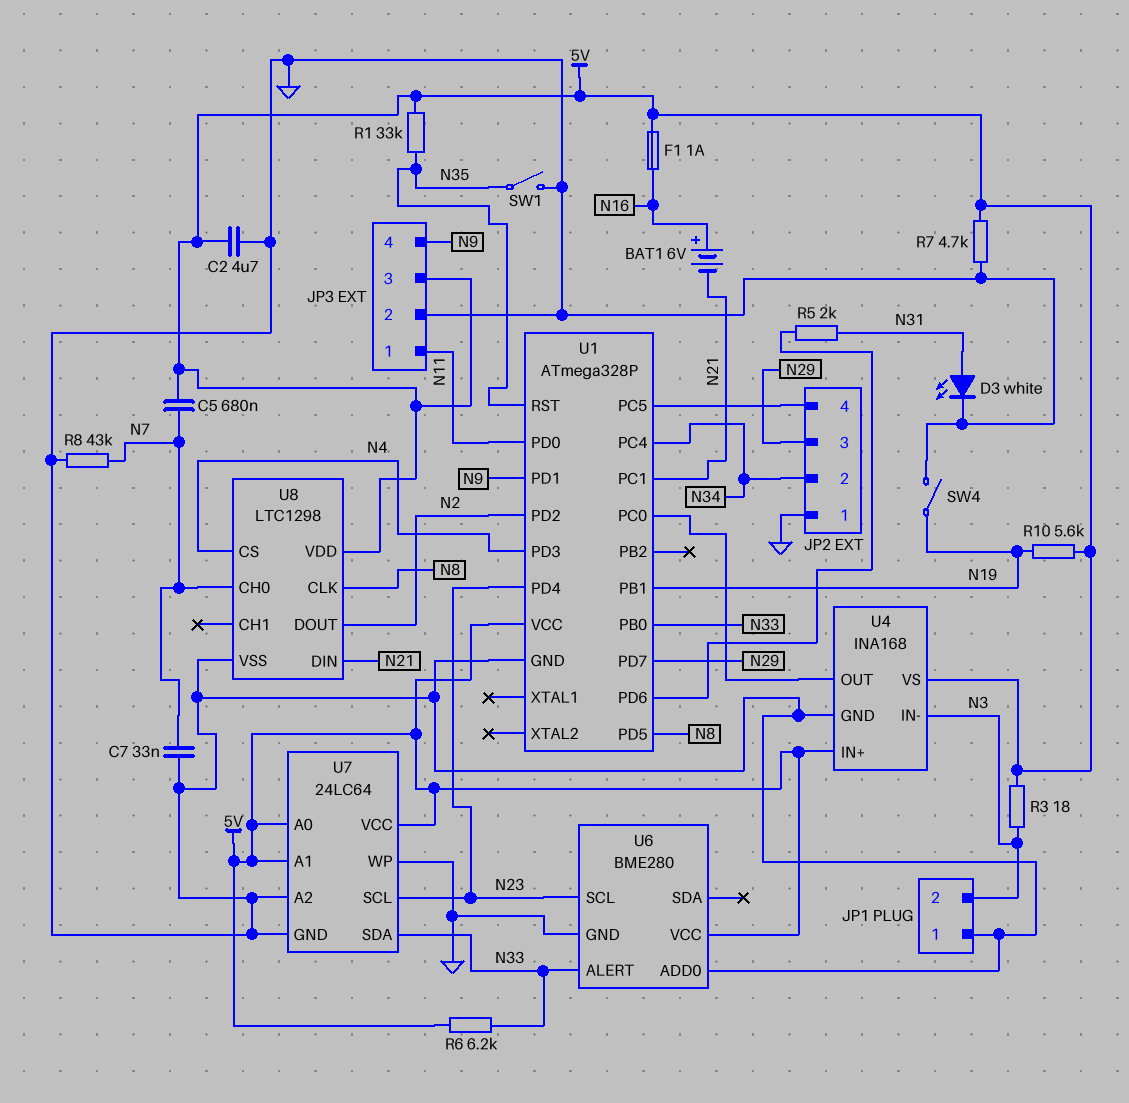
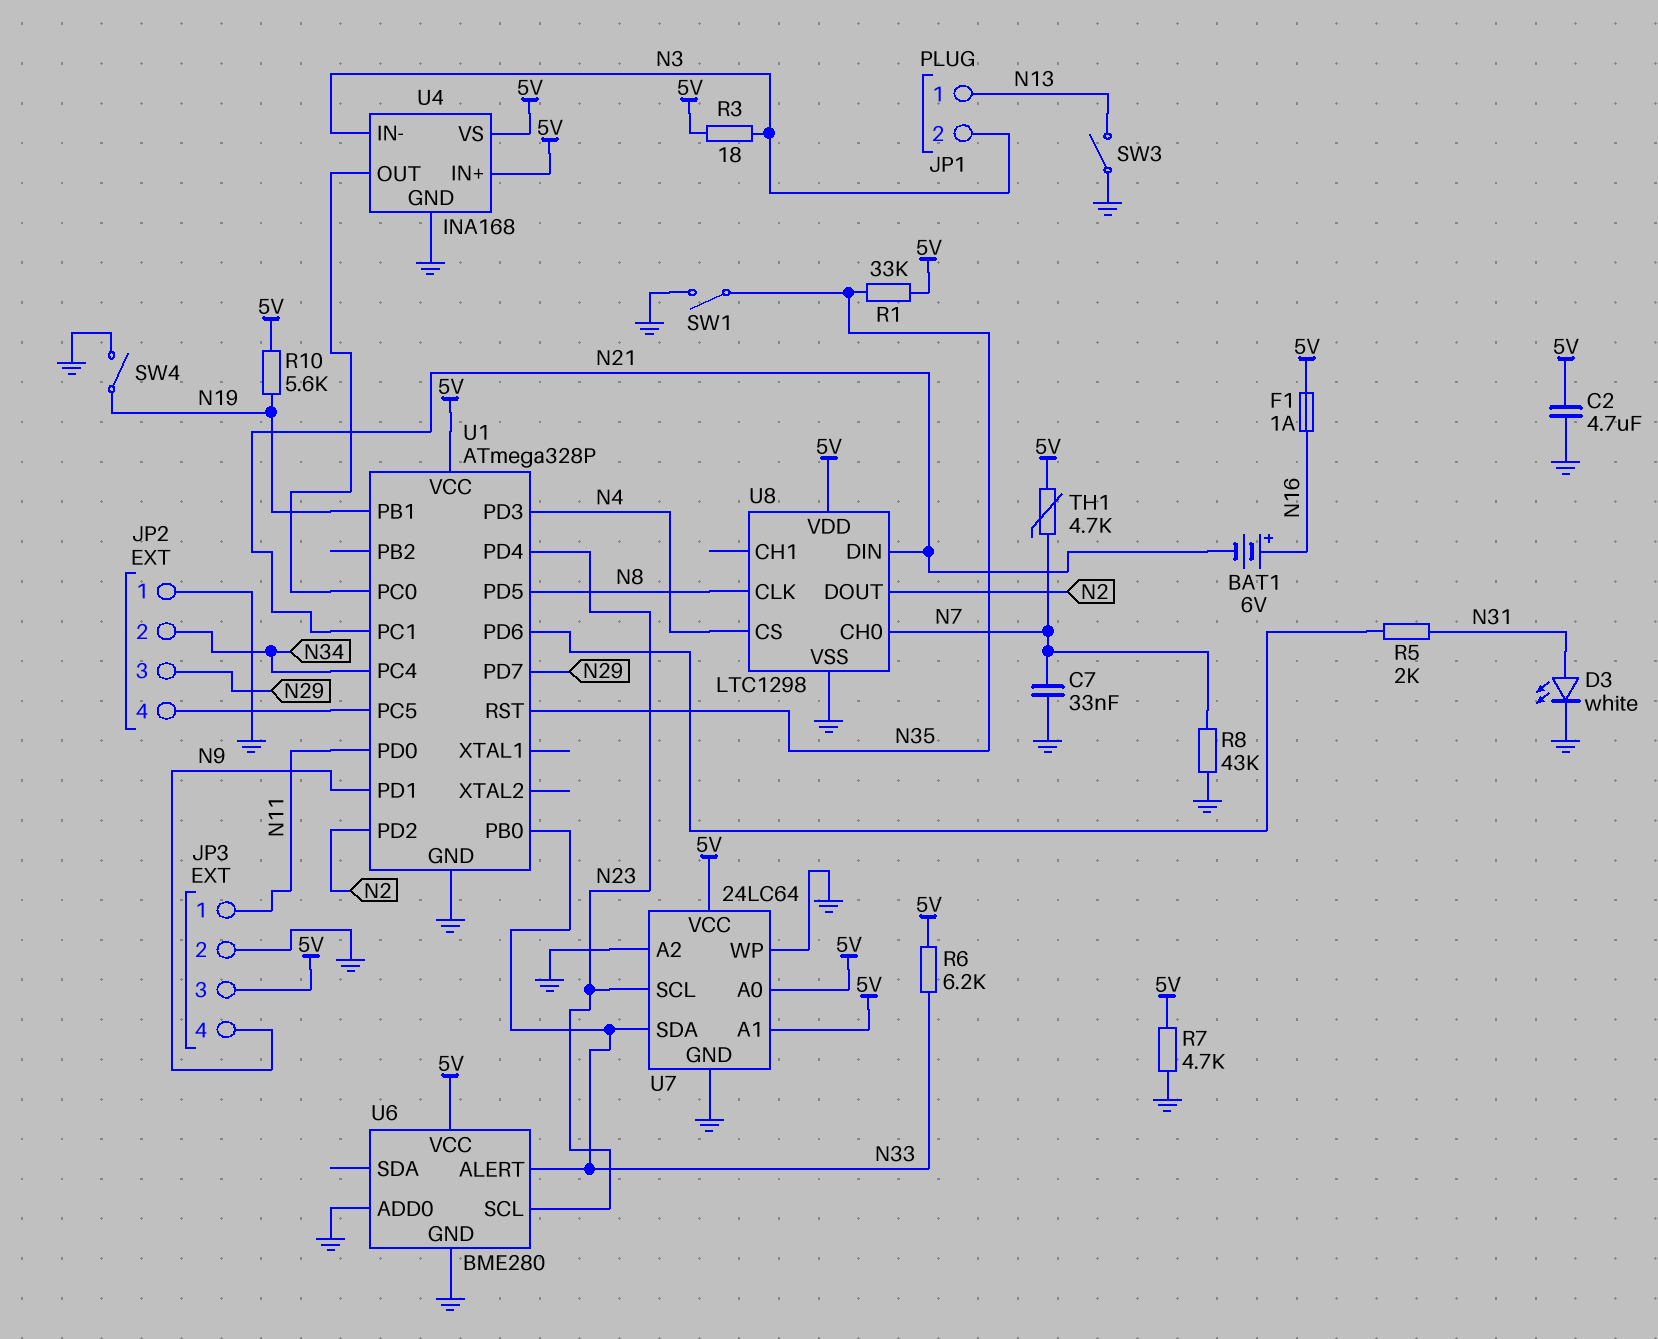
C5: 680nF (5V, N7) -> none
JP1 pin 1: GND -> N13
SW3: none -> switch (GND, N13)
TH1: none -> 4.7k (5V, N7)

